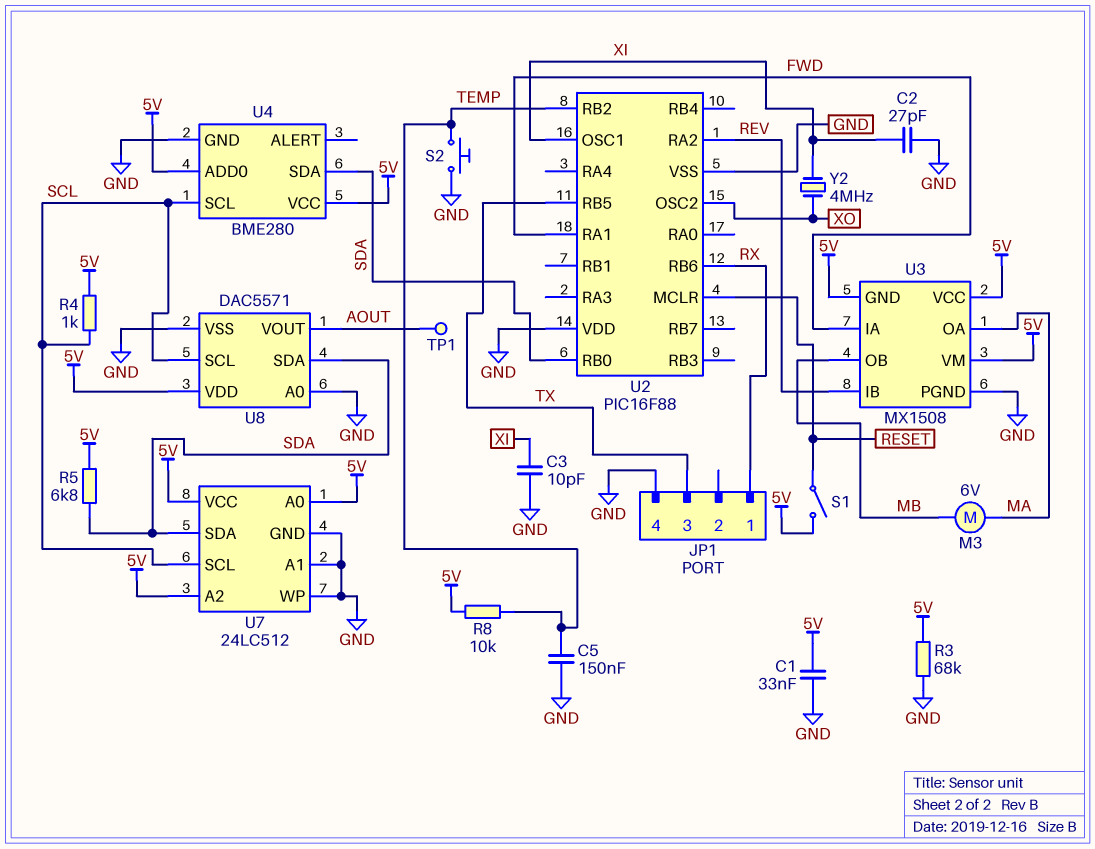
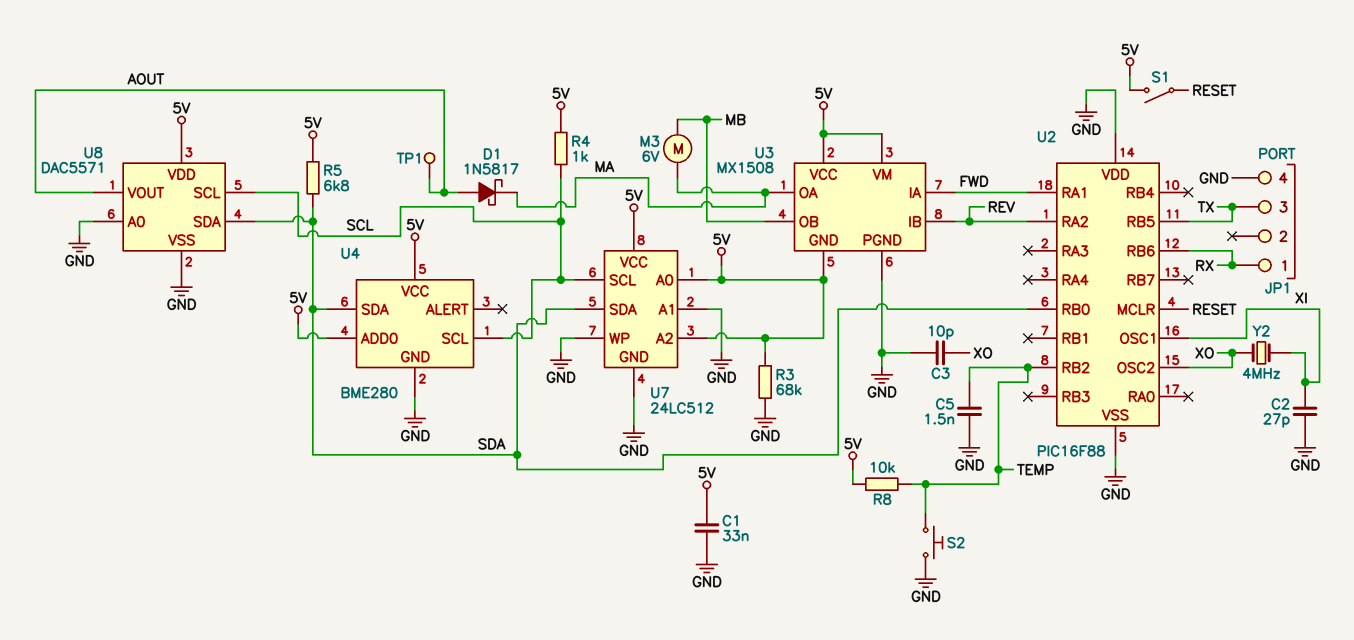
C3: 10pF (GND, XI) -> 10pF (GND, XO)
C5: 150nF (GND, TEMP) -> 1.5nF (GND, TEMP)
D1: none -> schottky 1N5817 (A AOUT, K MA)

